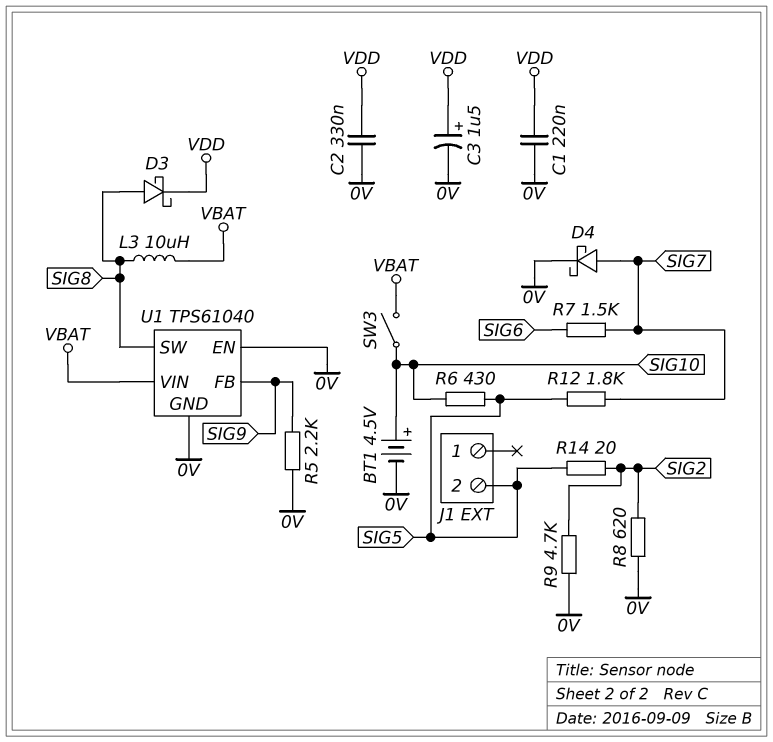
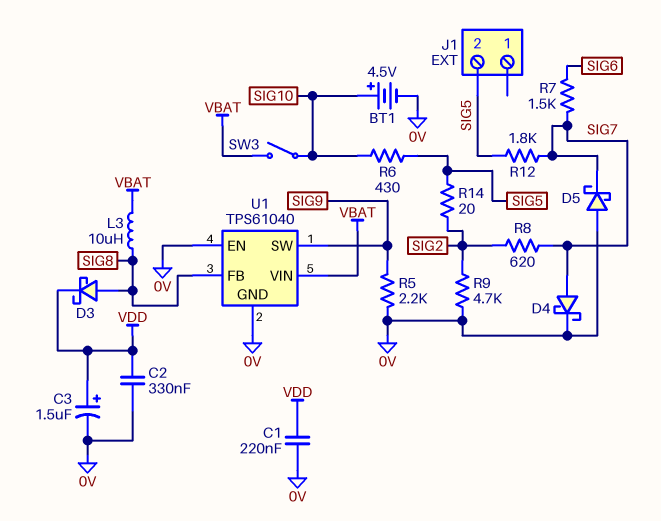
D5: none -> schottky (A 0V, K SIG7)
R8: 620 (0V, SIG2) -> 620 (SIG2, SIG7)
U1 pin FB: SIG9 -> SIG8
U1 pin SW: SIG8 -> SIG9

